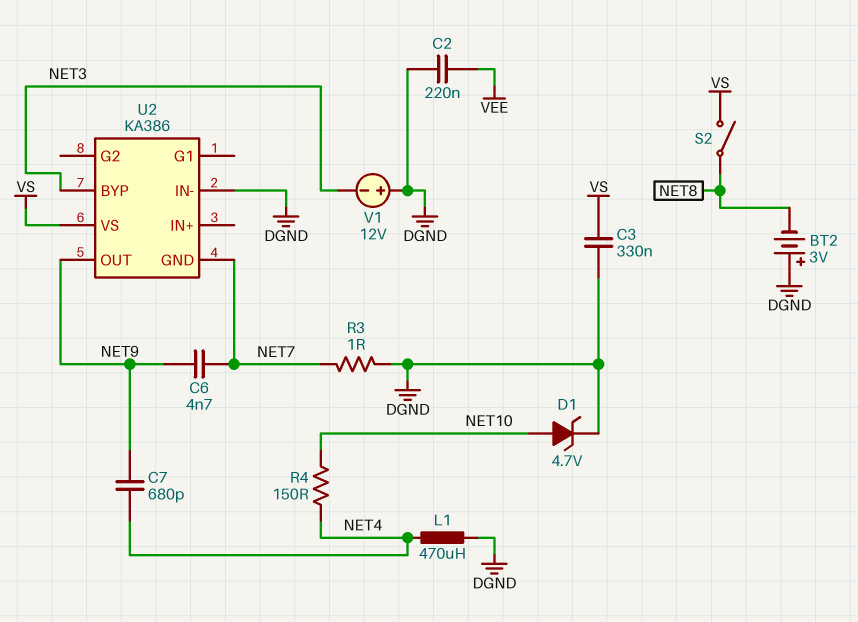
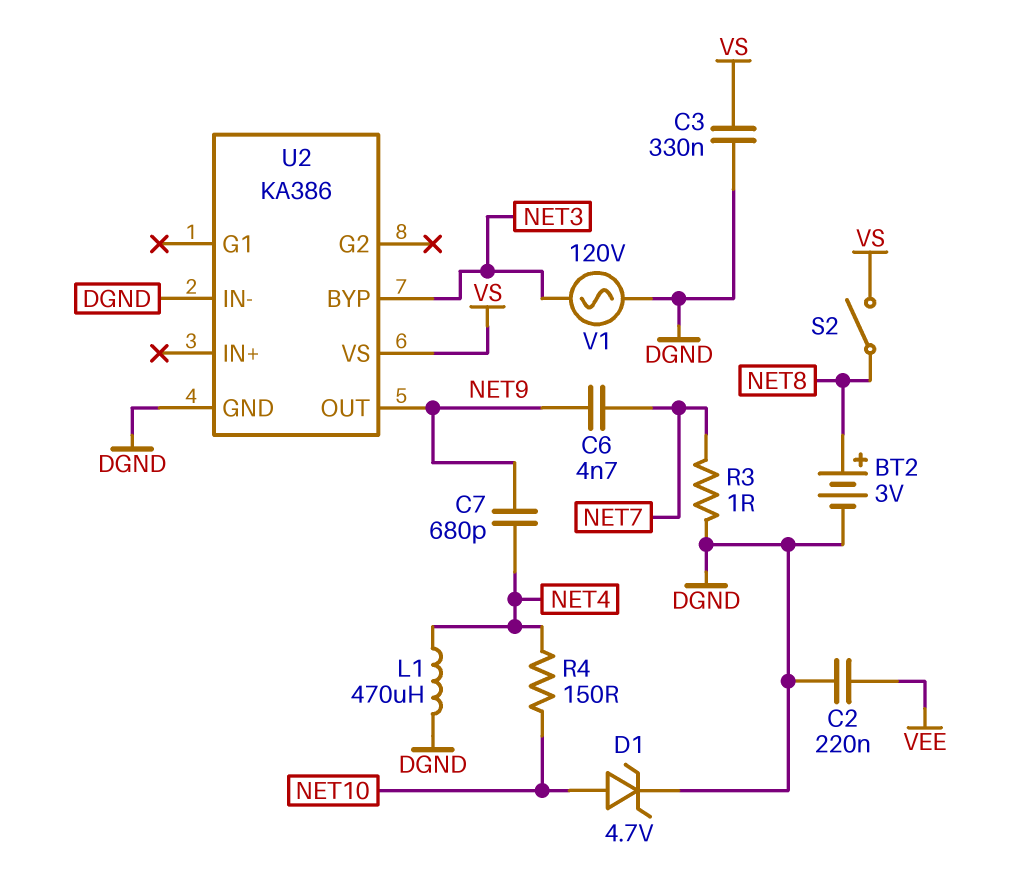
BT2: 3V (plus DGND, minus NET8) -> 3V (plus NET8, minus DGND)
U2 pin GND: NET7 -> DGND
V1: 12V (plus DGND, minus NET3) -> AC 120V (DGND, NET3)

